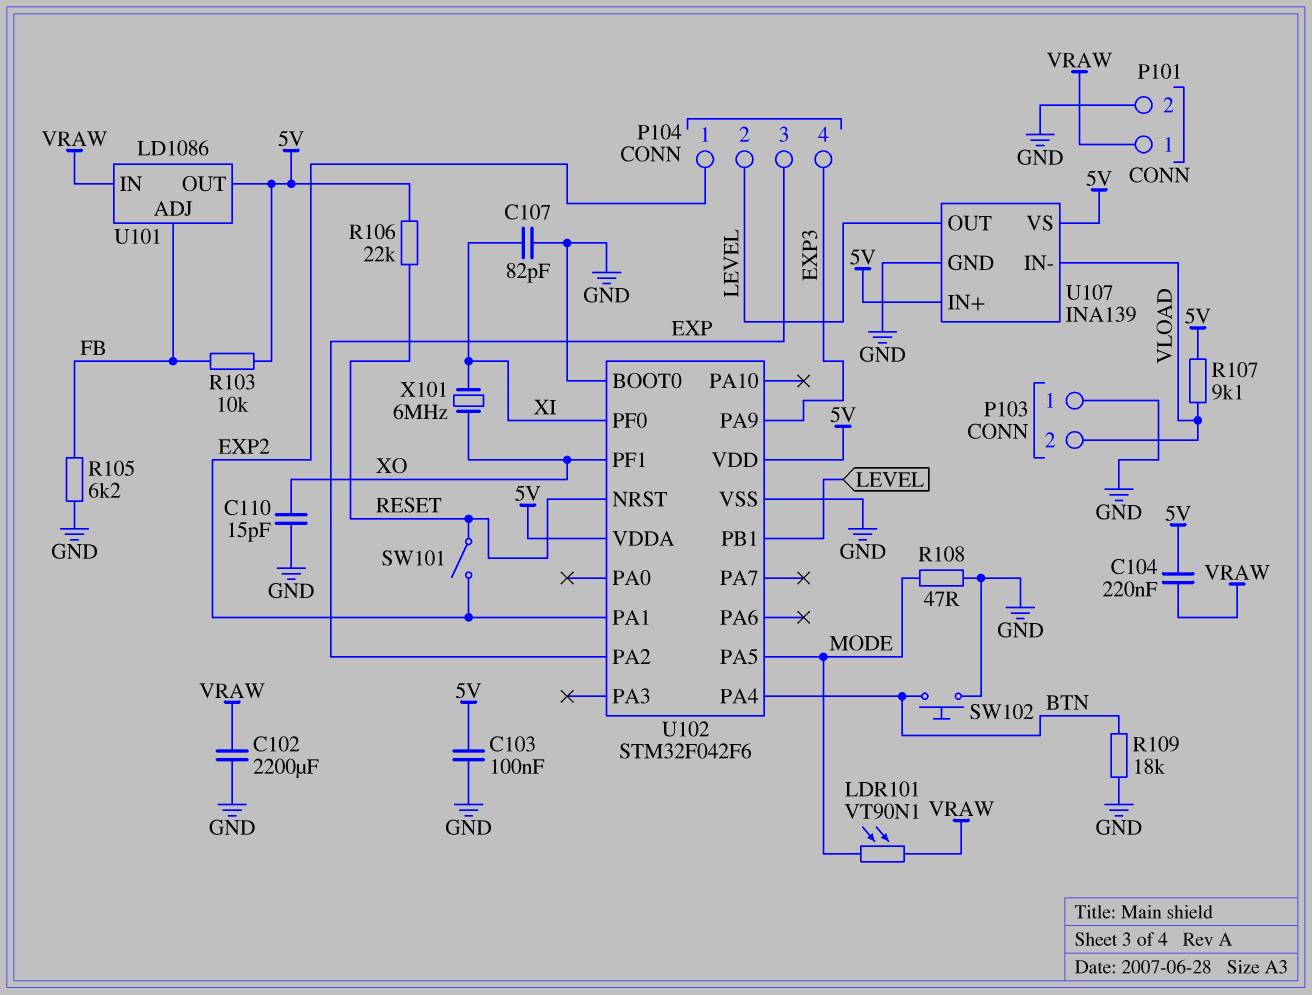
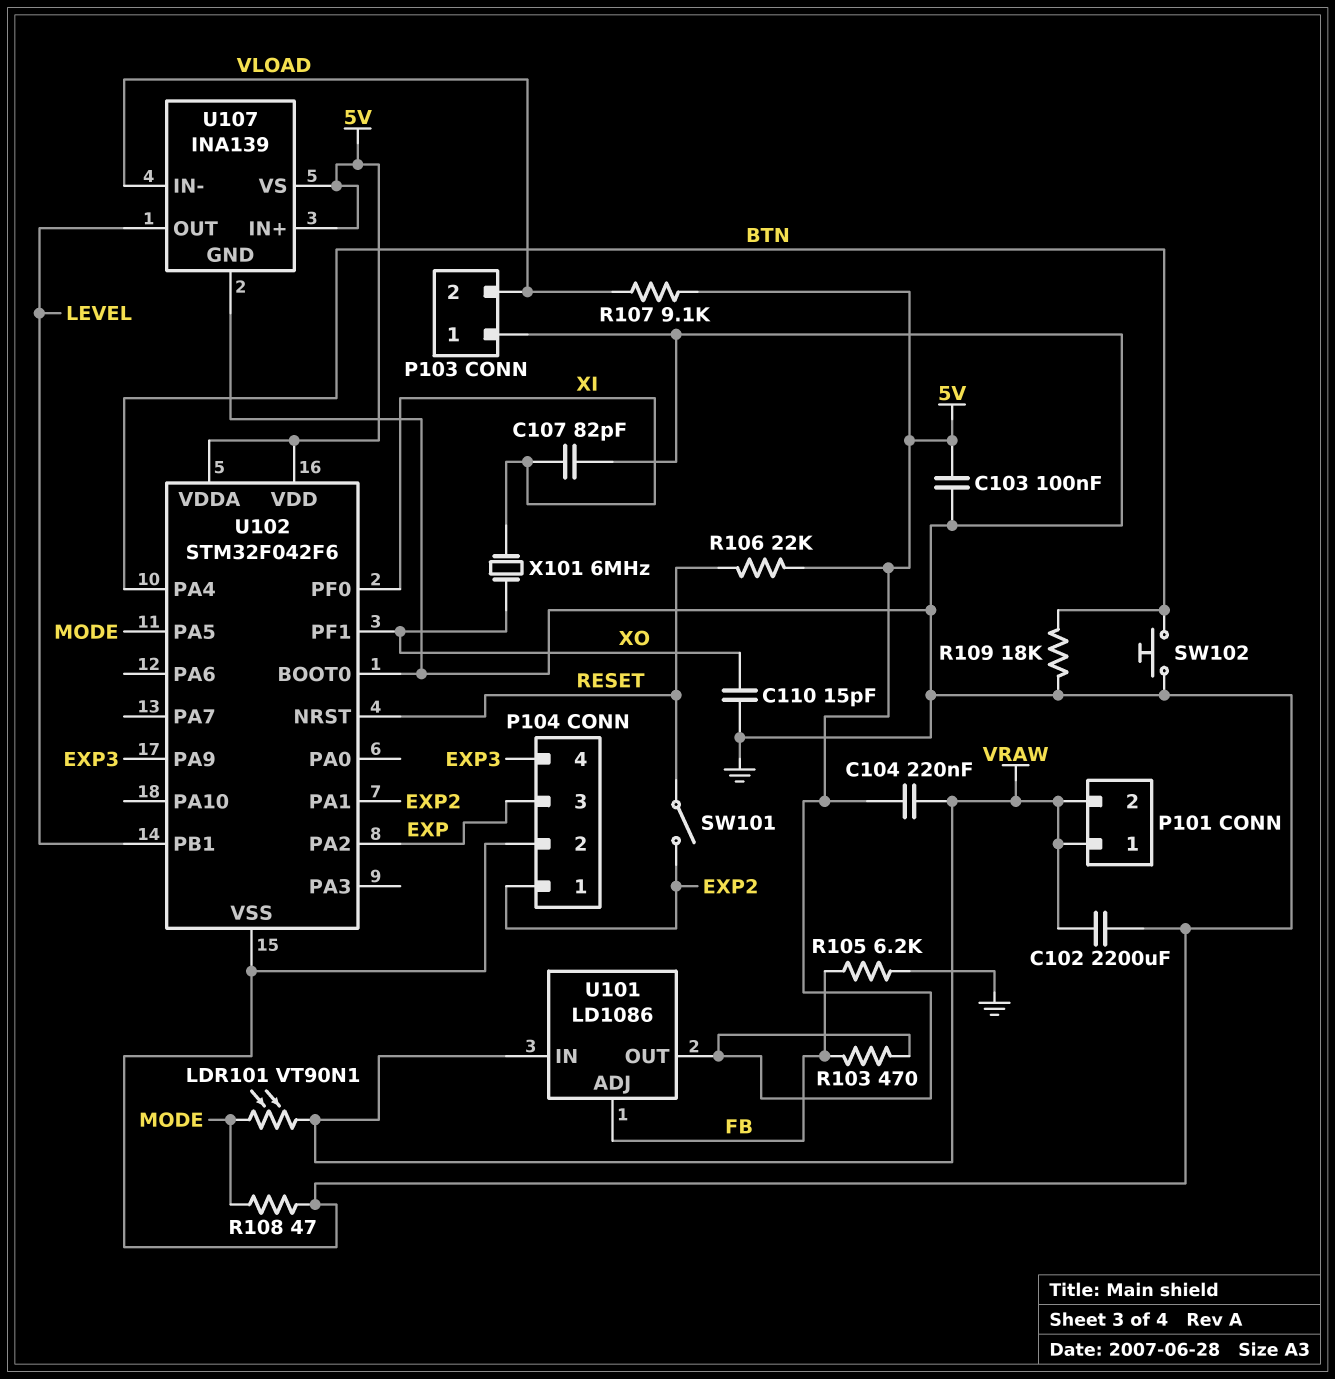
P101 pin 2: GND -> VRAW
P104 pin 2: LEVEL -> GND
R103: 10k (5V, FB) -> 470 (5V, FB)

